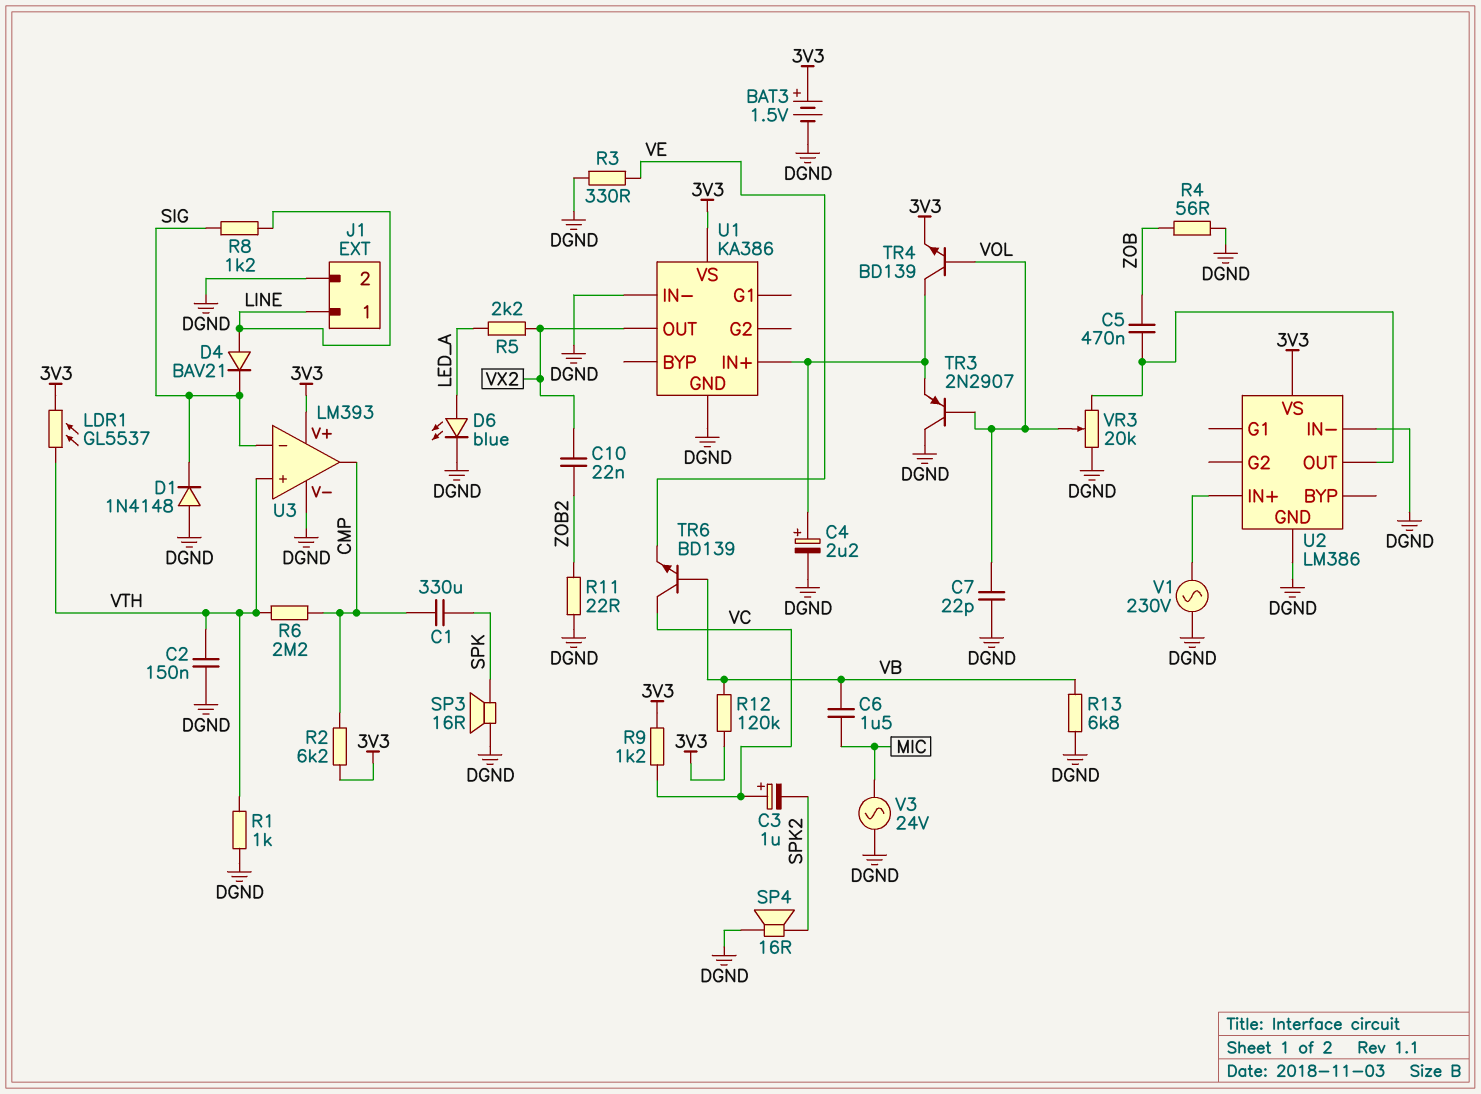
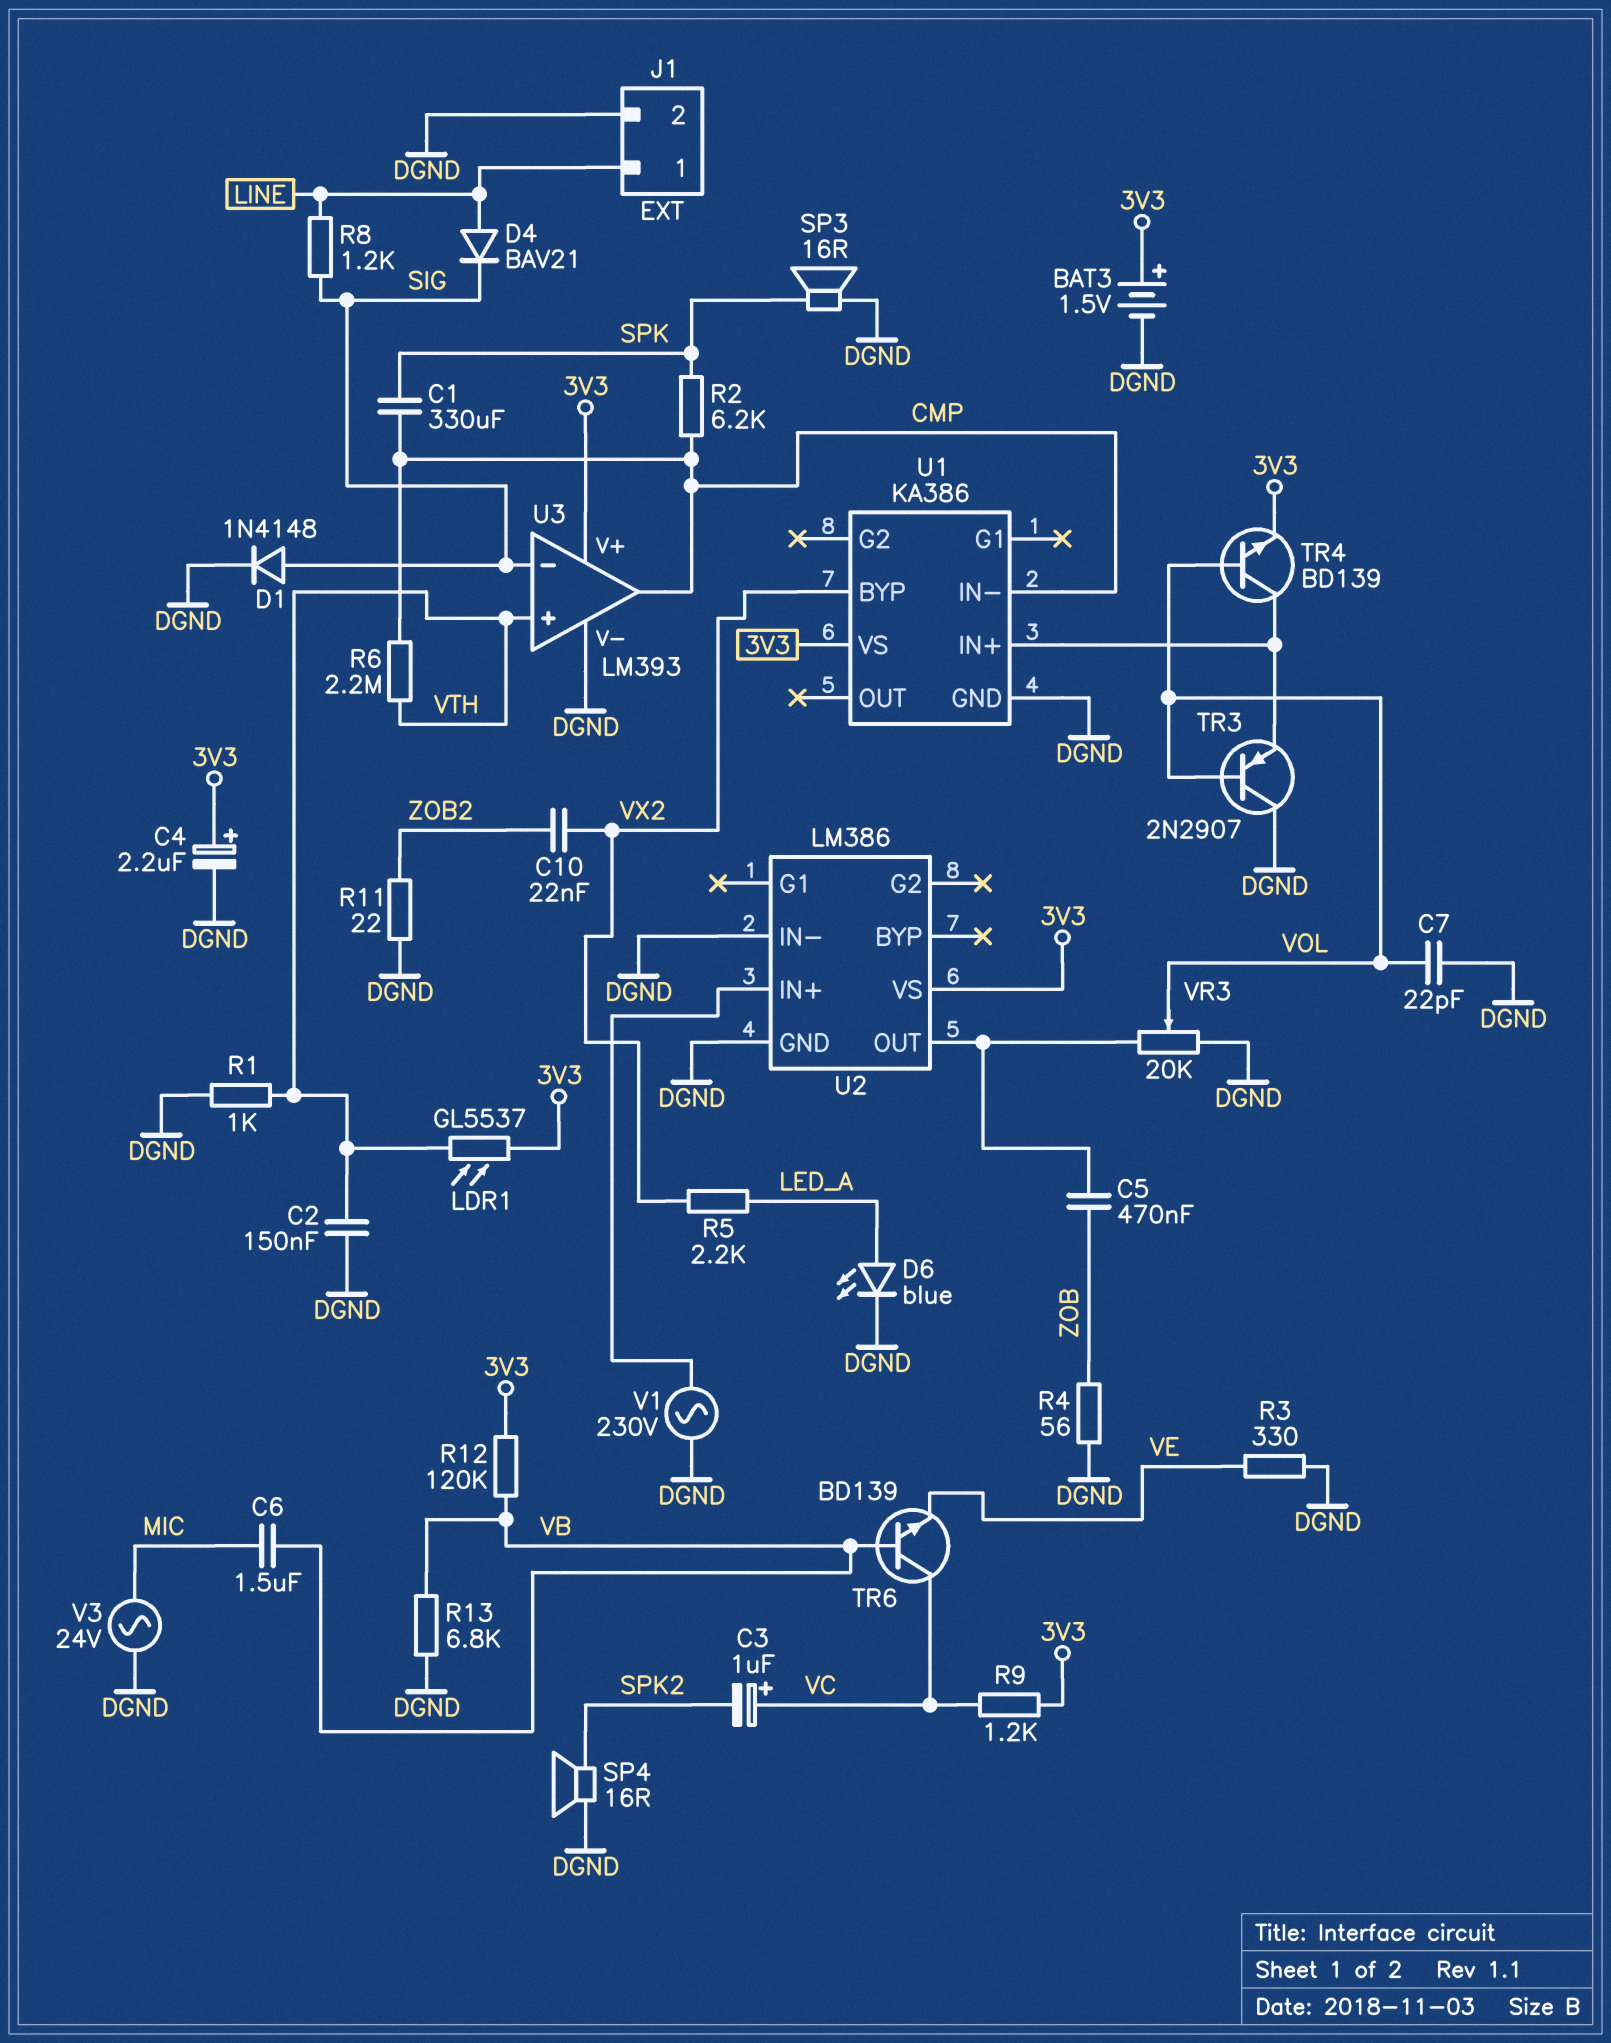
C4: 2.2uF (plus U1/IN+, minus DGND) -> 2.2uF (plus 3V3, minus DGND)
D1: diode 1N4148 (A DGND, K SIG) -> diode 1N4148 (A SIG, K DGND)
R2: 6.2k (3V3, CMP) -> 6.2k (CMP, SPK)
U1 pin BYP: none -> VX2
U1 pin IN-: DGND -> CMP
U1 pin OUT: VX2 -> none

